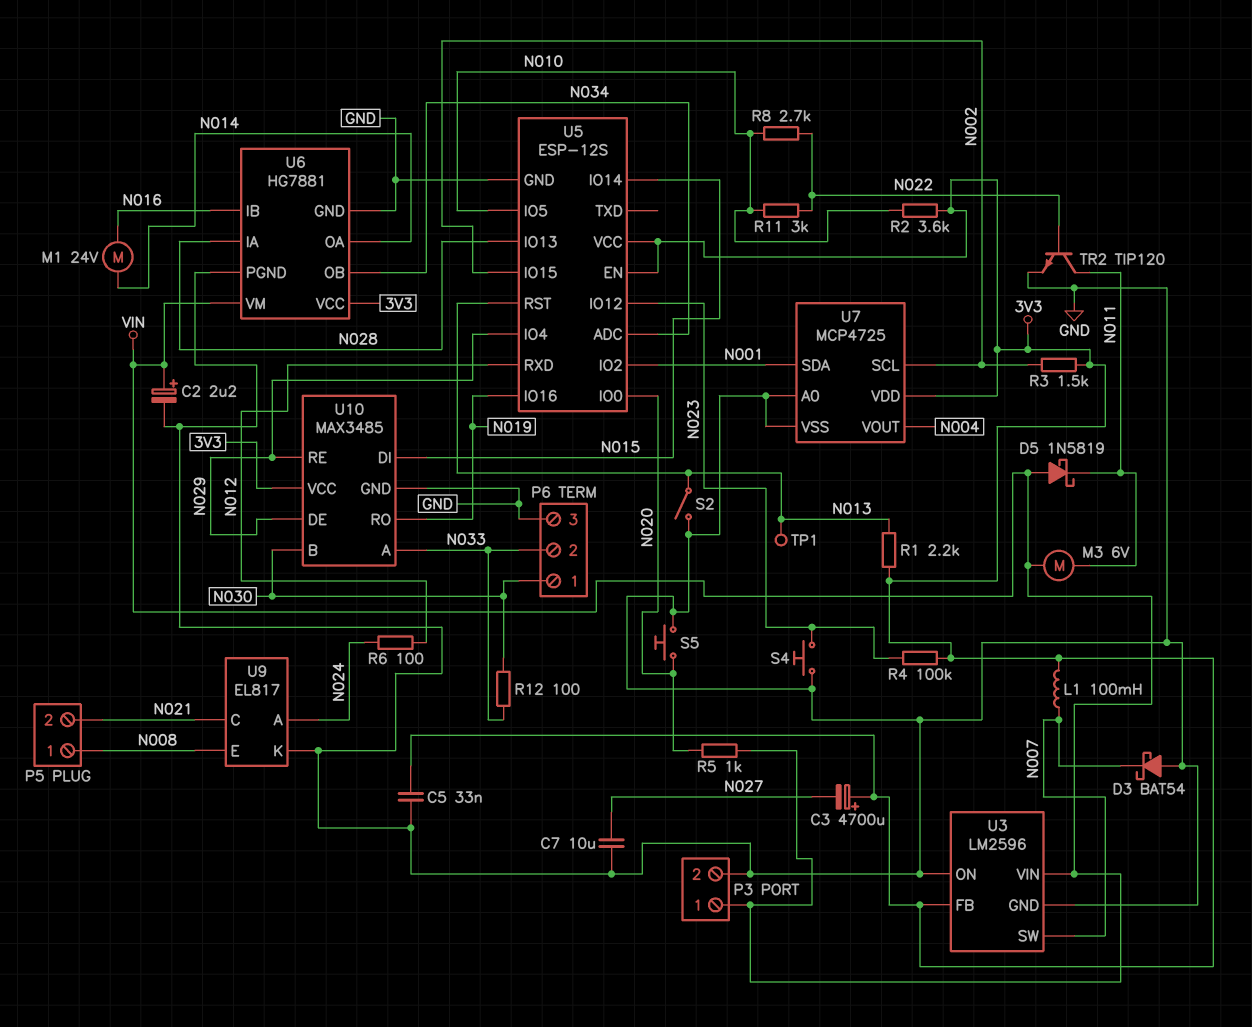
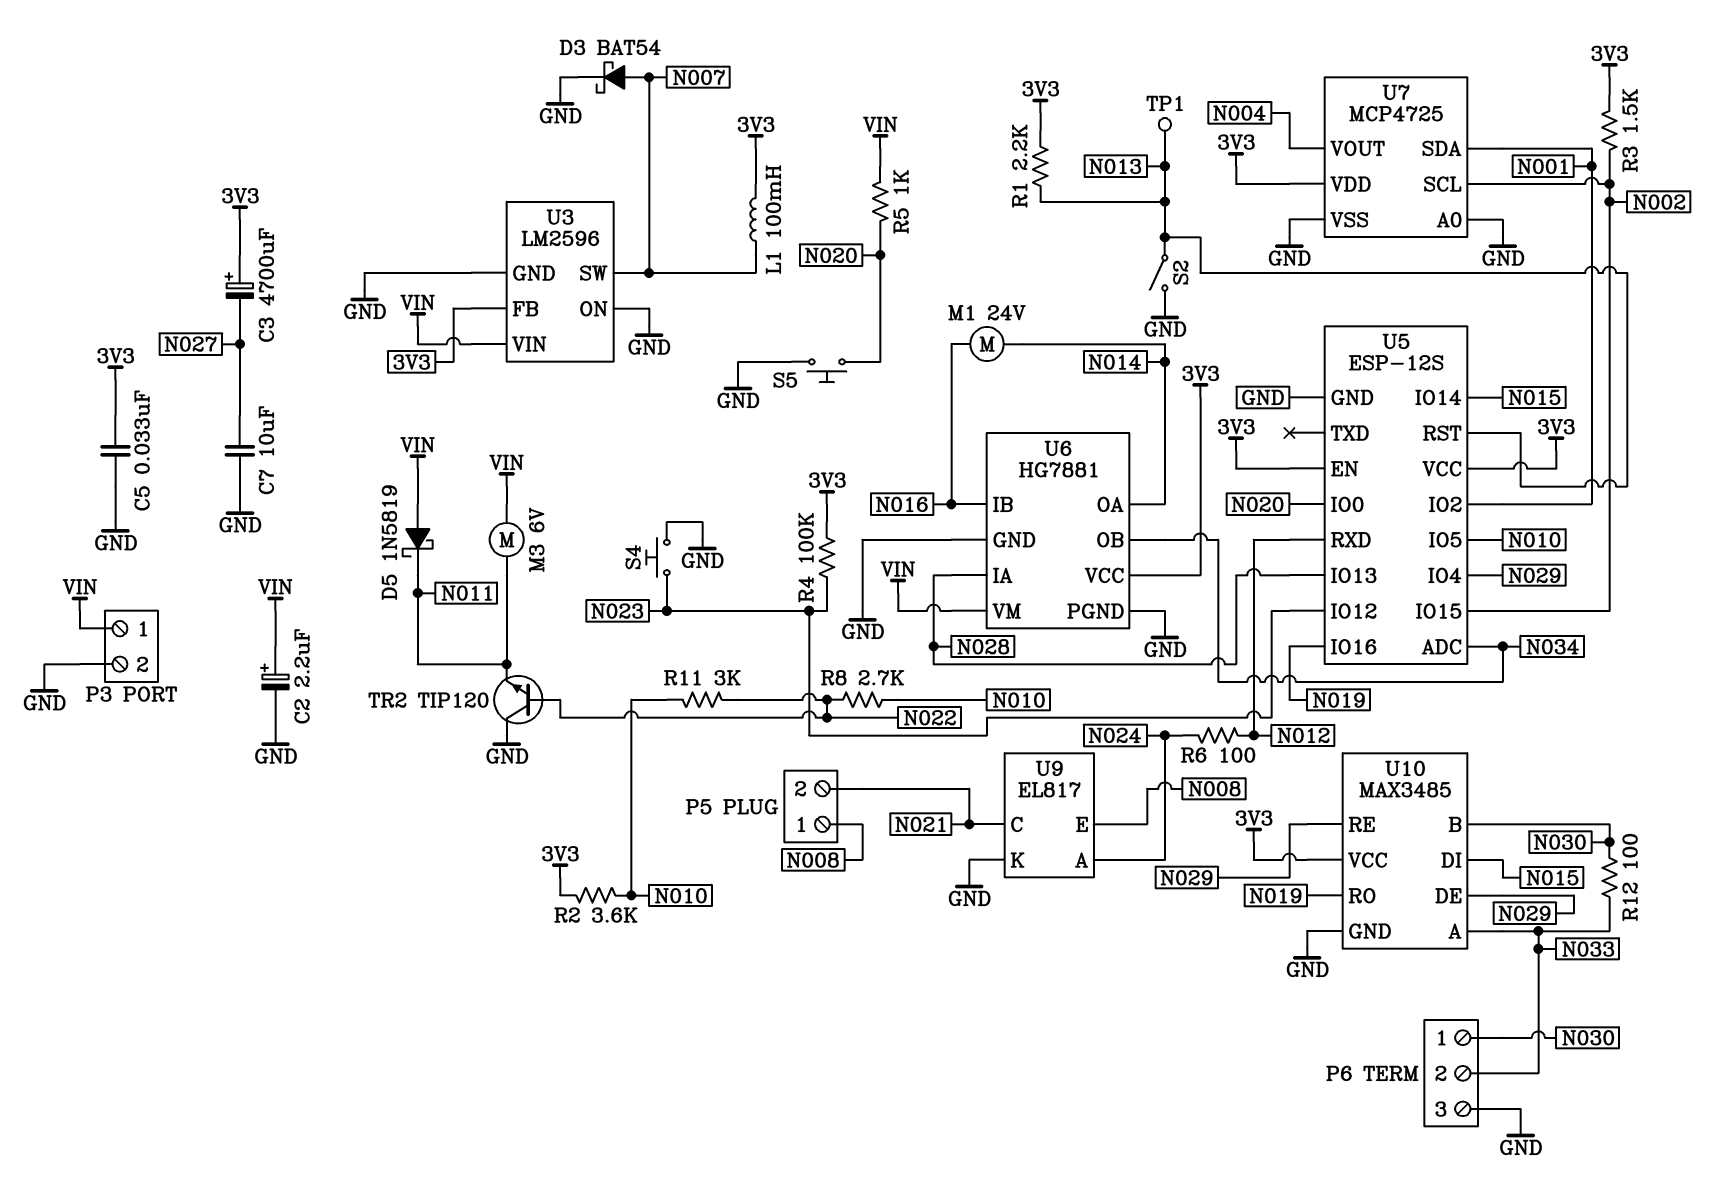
D3: schottky BAT54 (A GND, K N007) -> schottky BAT54 (A N007, K GND)
TR2: NPN TIP120 (B N022, C N011, E GND) -> NPN TIP120 (B N022, C GND, E N011)

